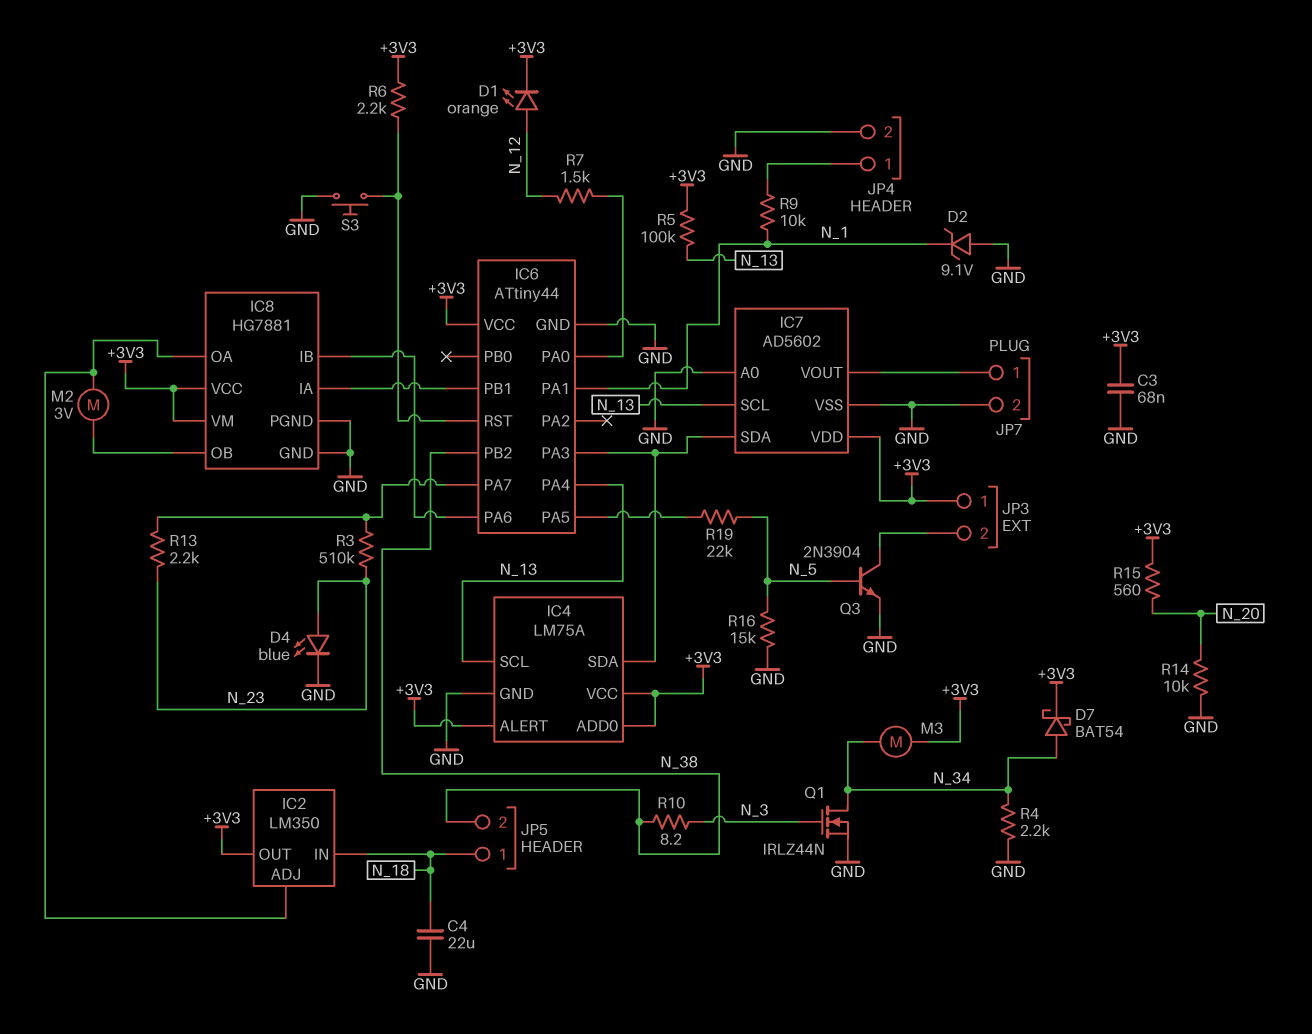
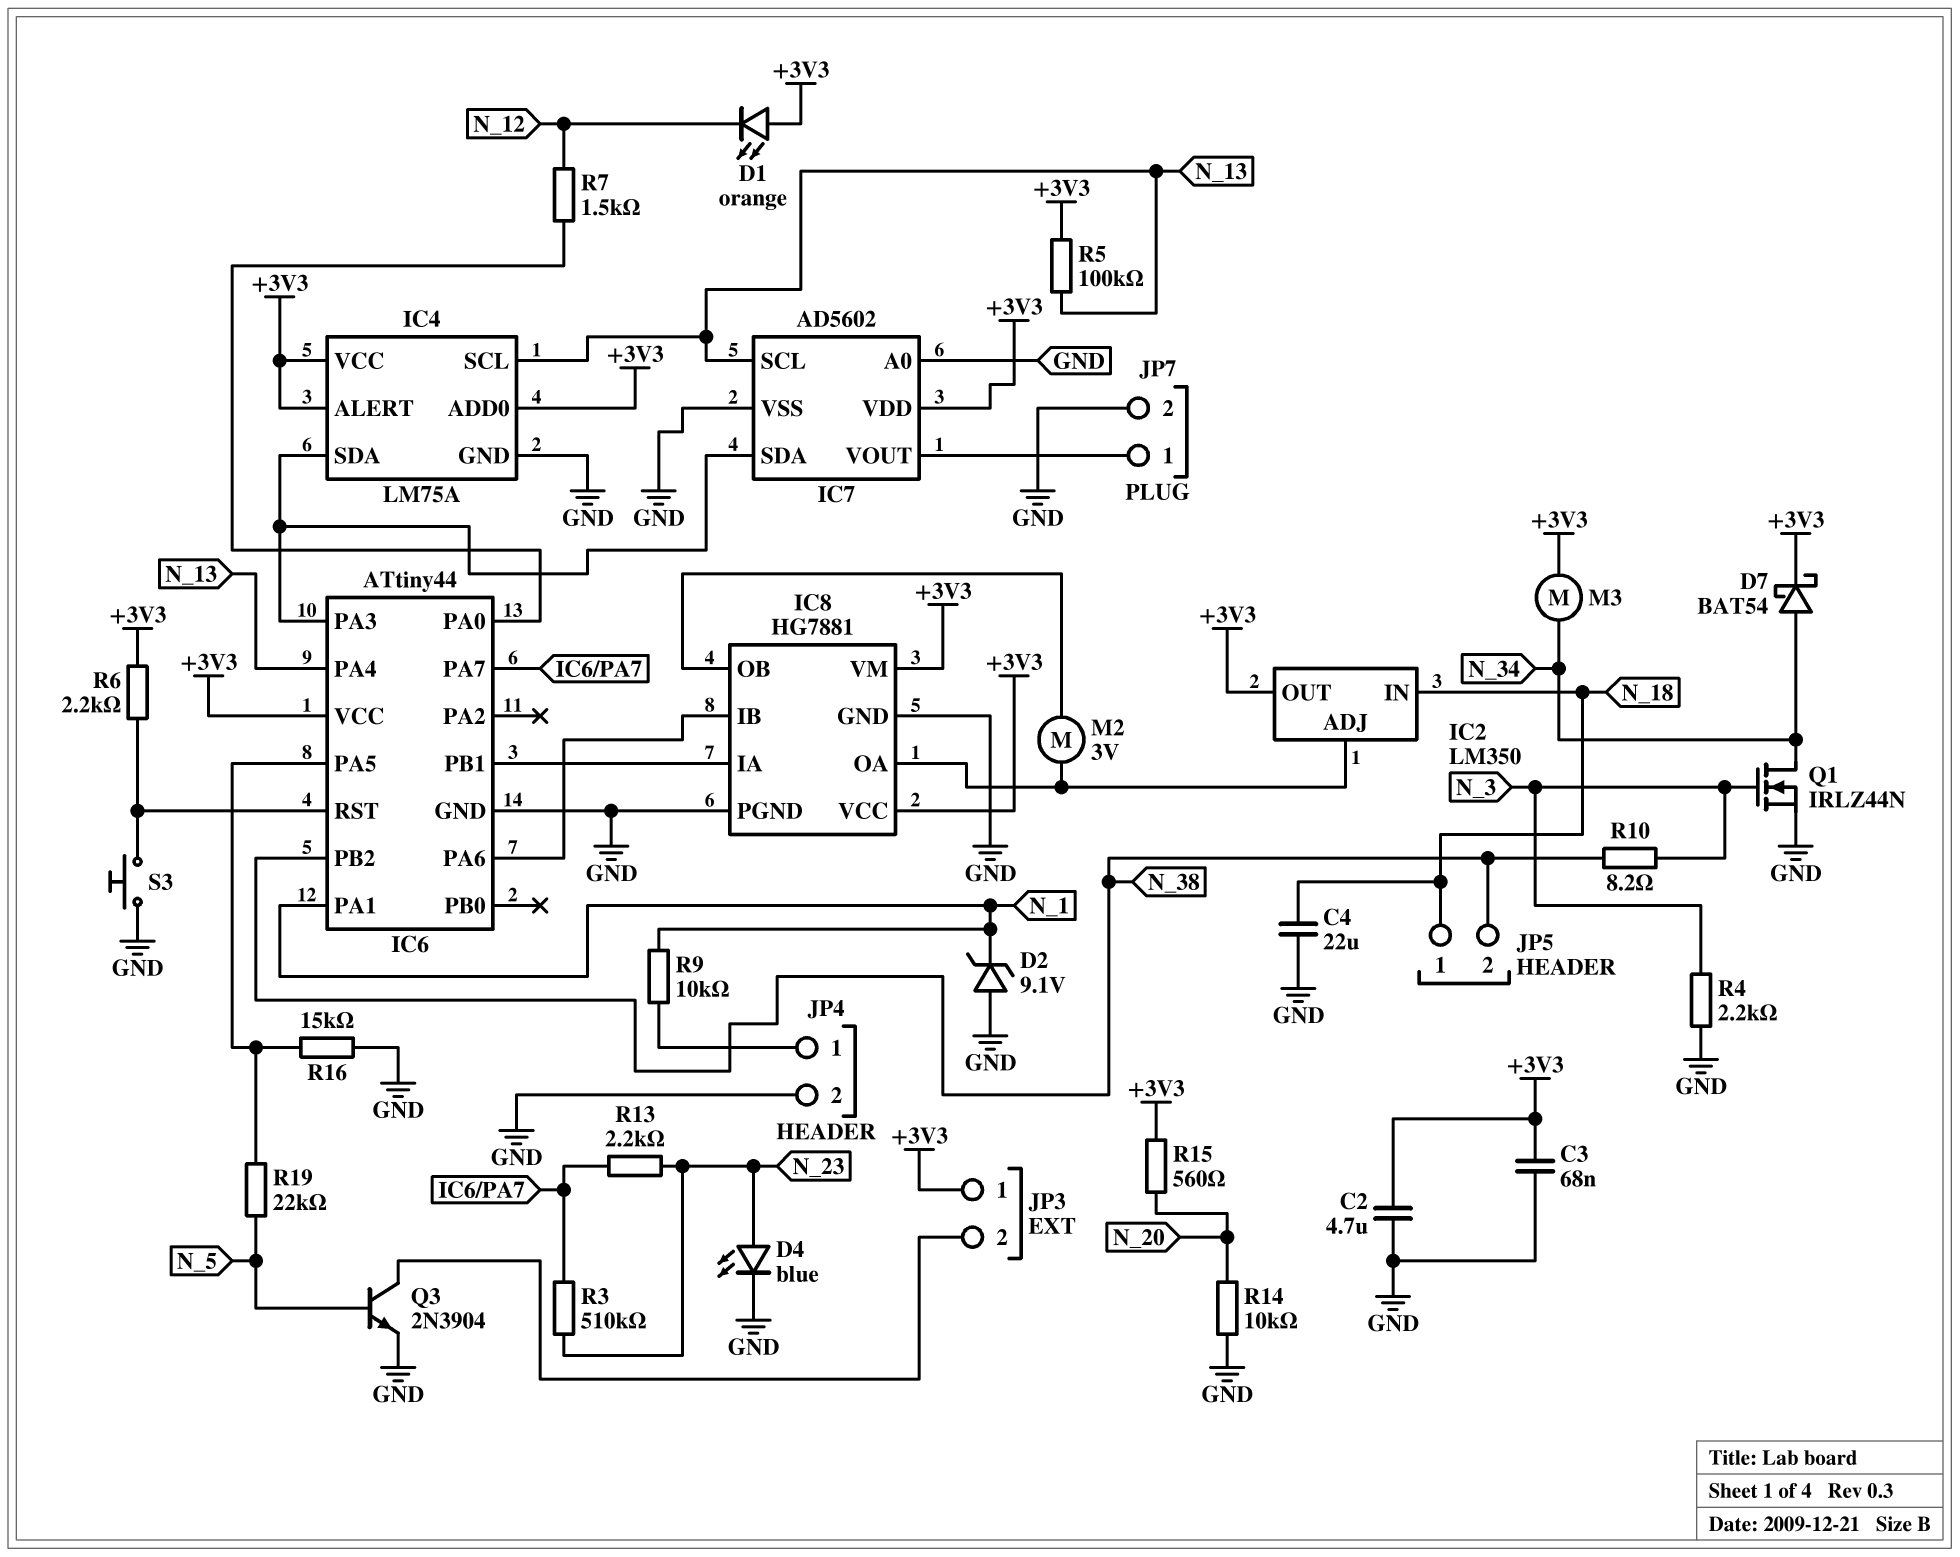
C2: none -> 4.7uF (+3V3, GND)
D1: LED orange (A N_12, K +3V3) -> LED orange (A +3V3, K N_12)
R4: 2.2k (GND, N_34) -> 2.2k (GND, N_3)
R16: 15k (GND, N_5) -> 15k (GND, IC6/PA5)

